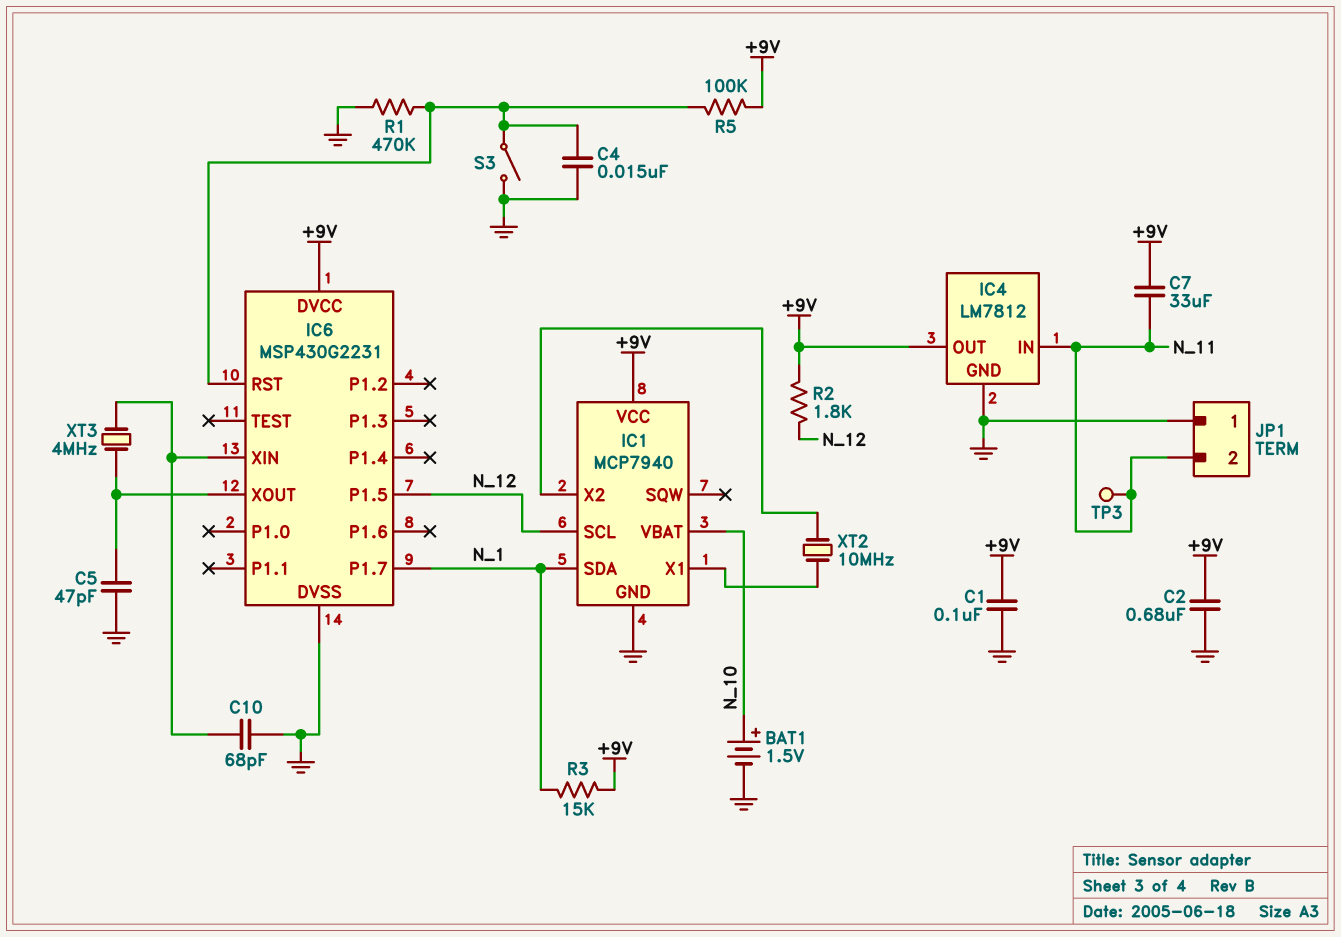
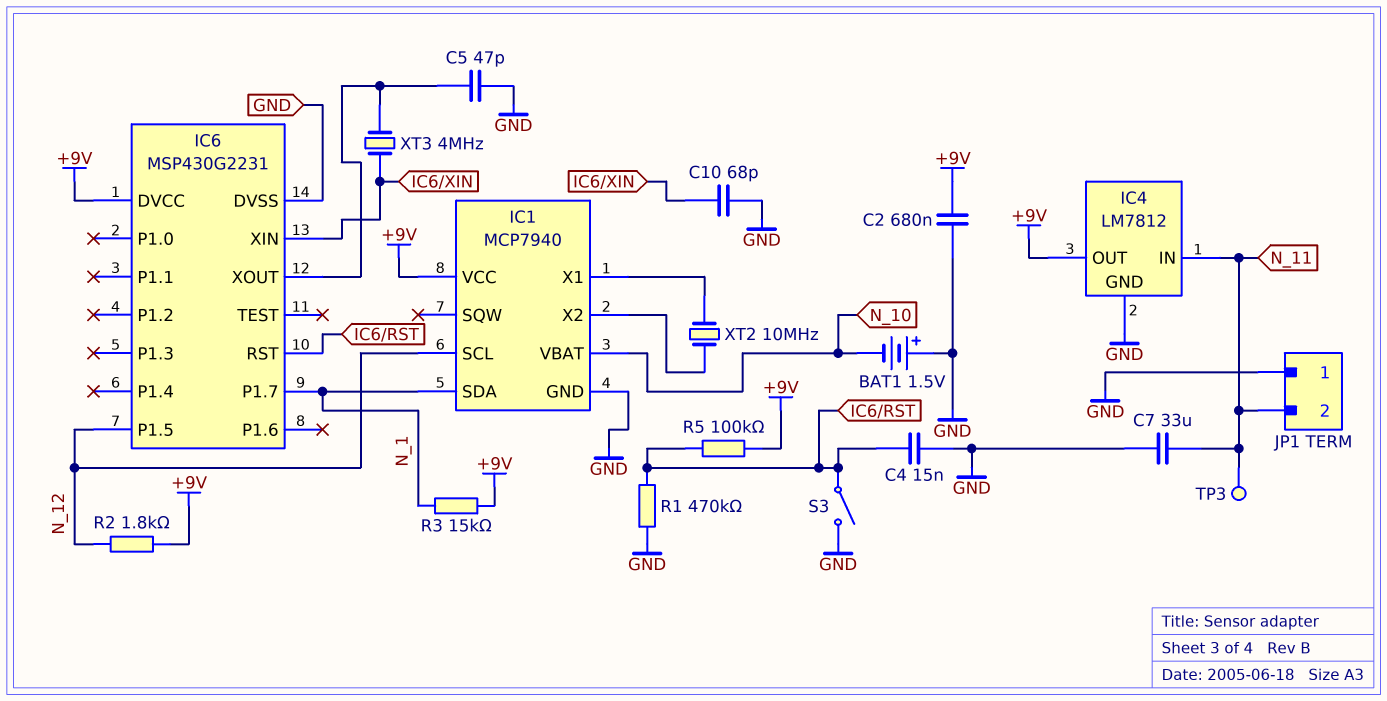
BAT1: 1.5V (plus N_10, minus GND) -> 1.5V (plus GND, minus N_10)
C1: 100nF (+9V, GND) -> none
C7: 33uF (+9V, N_11) -> 33uF (GND, N_11)

